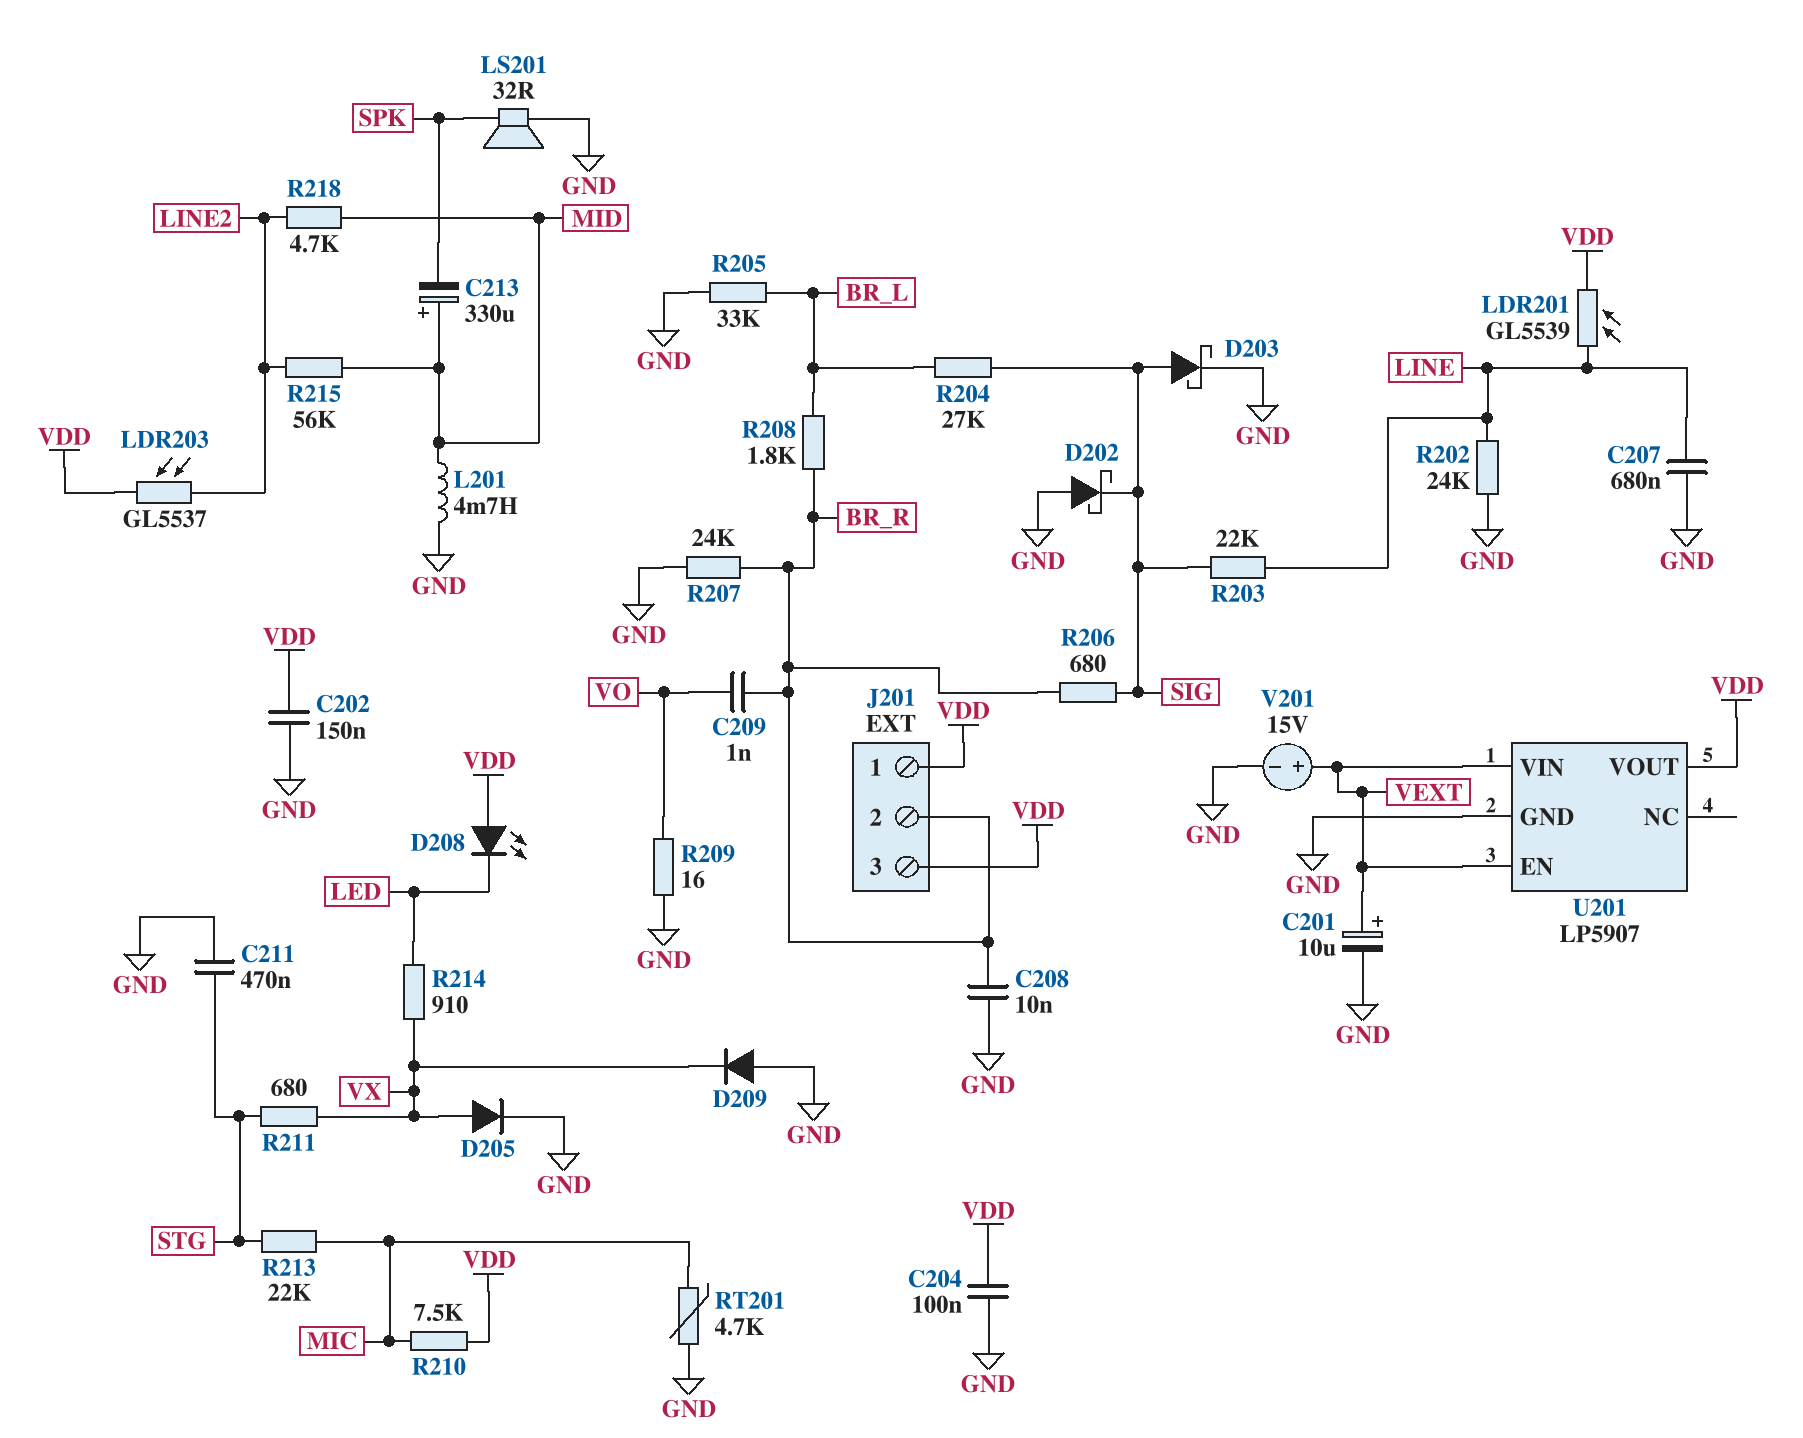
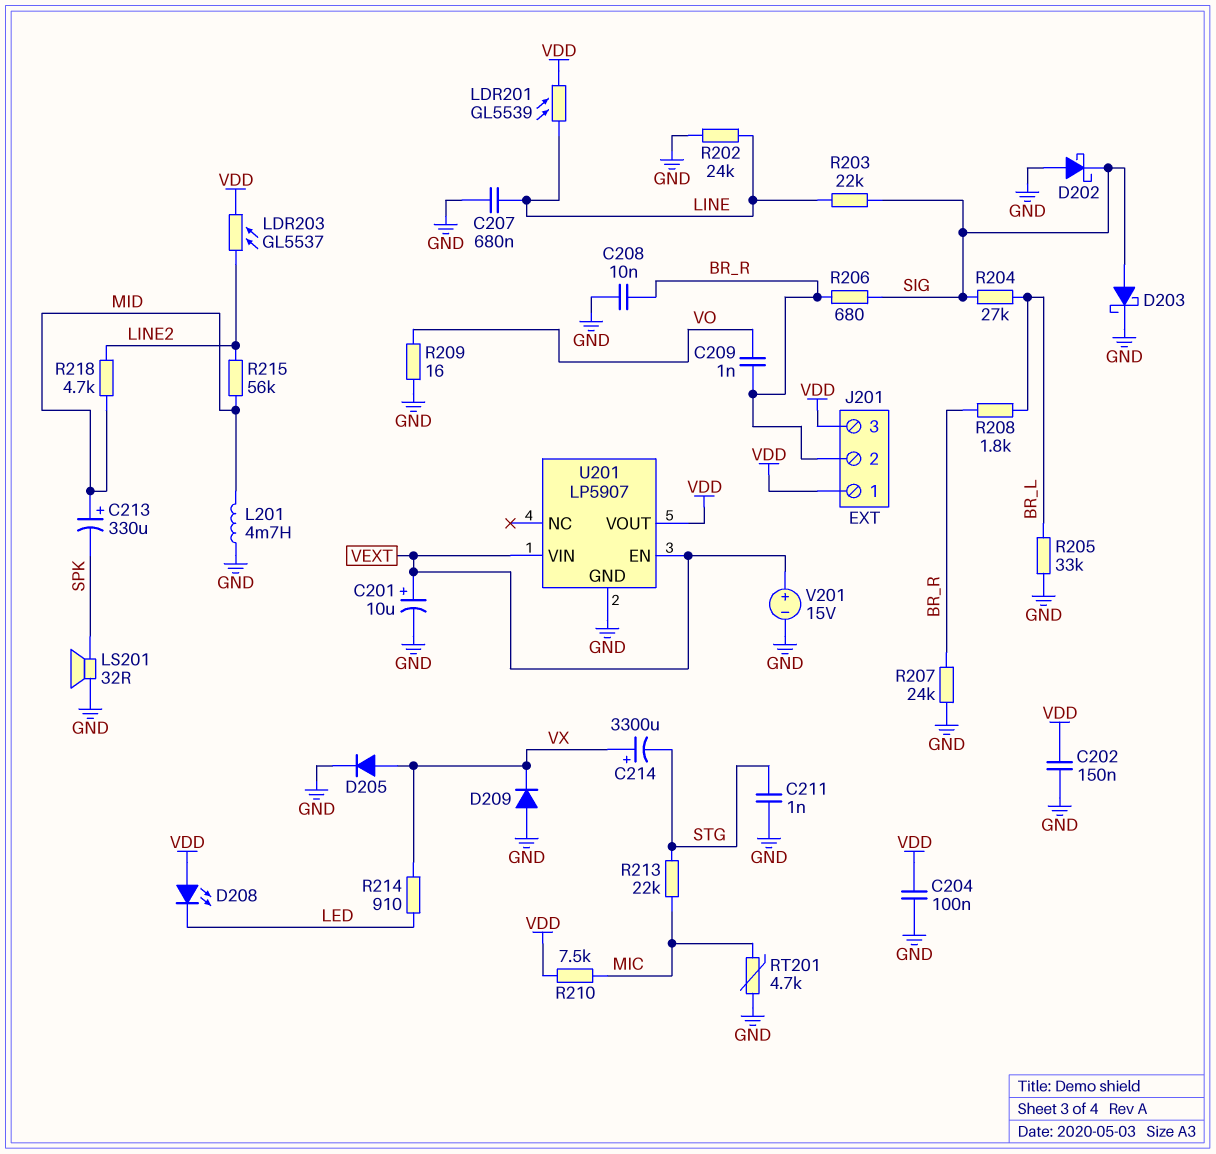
C211: 470nF (GND, STG) -> 1nF (GND, STG)
C214: none -> 3300uF (plus VX, minus STG)
R211: 680 (STG, VX) -> none

